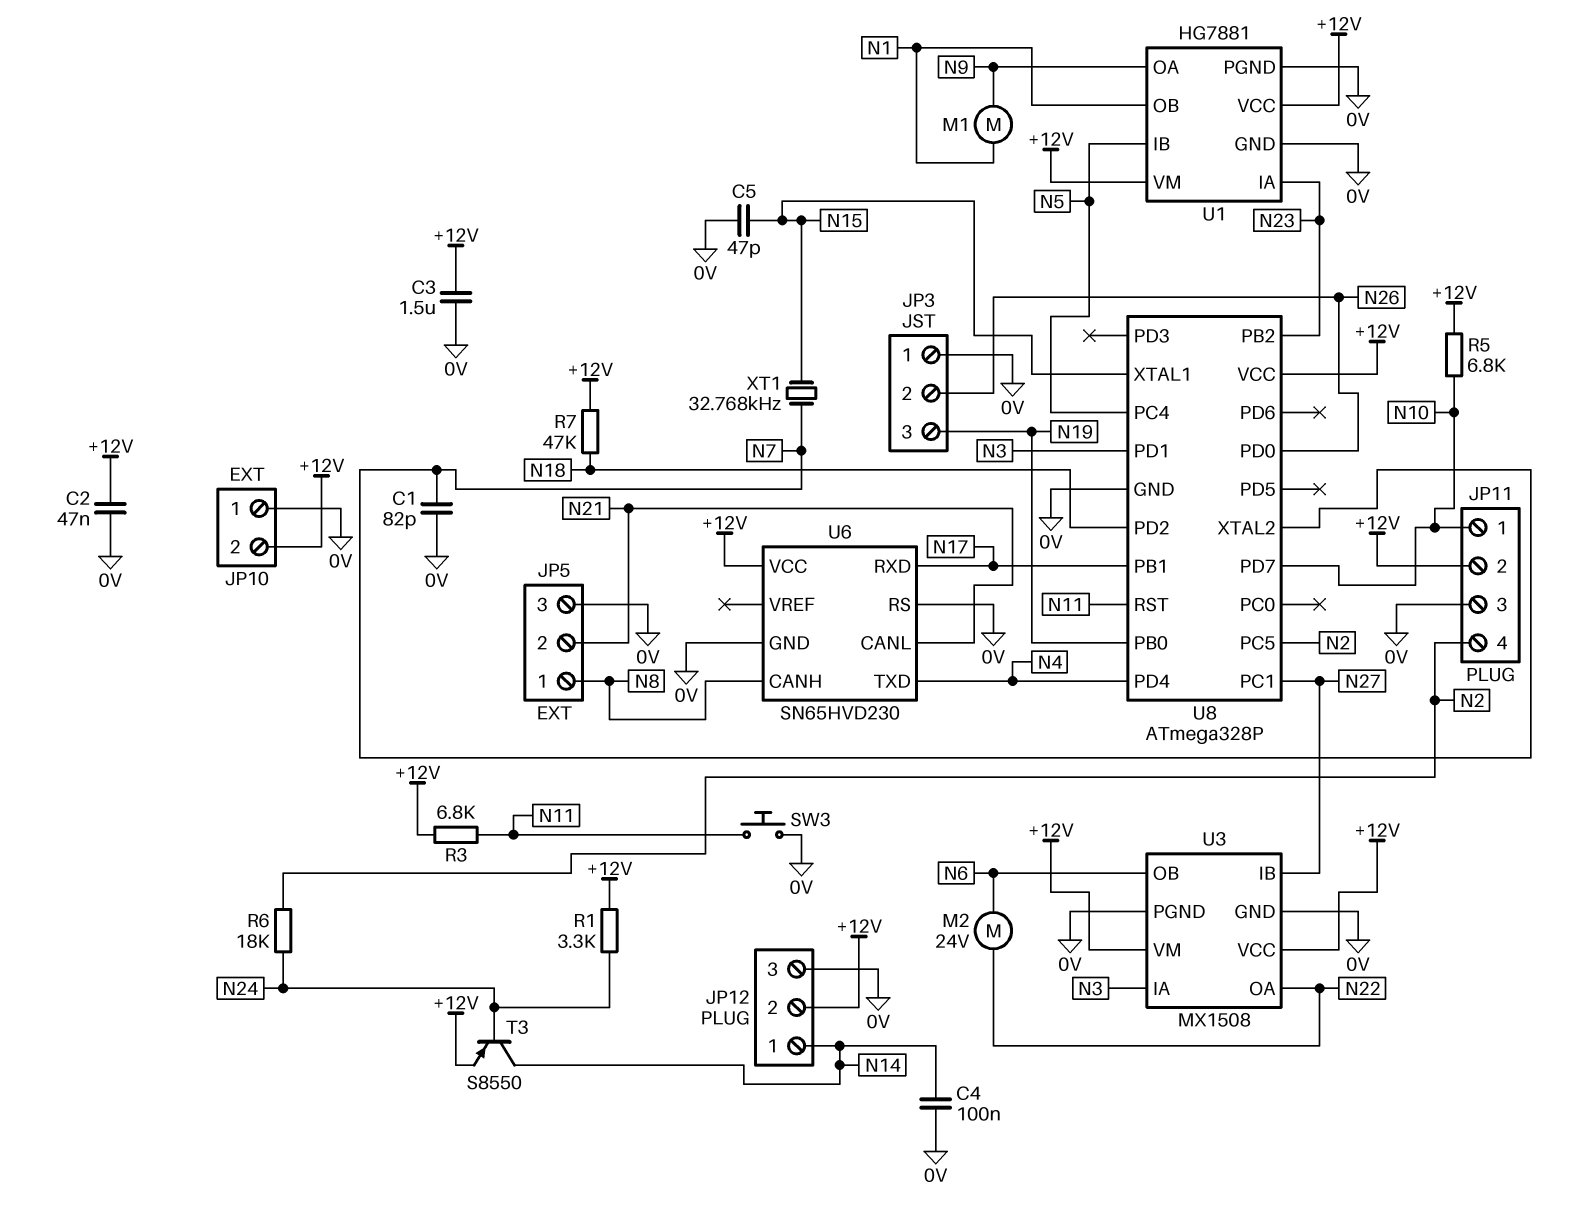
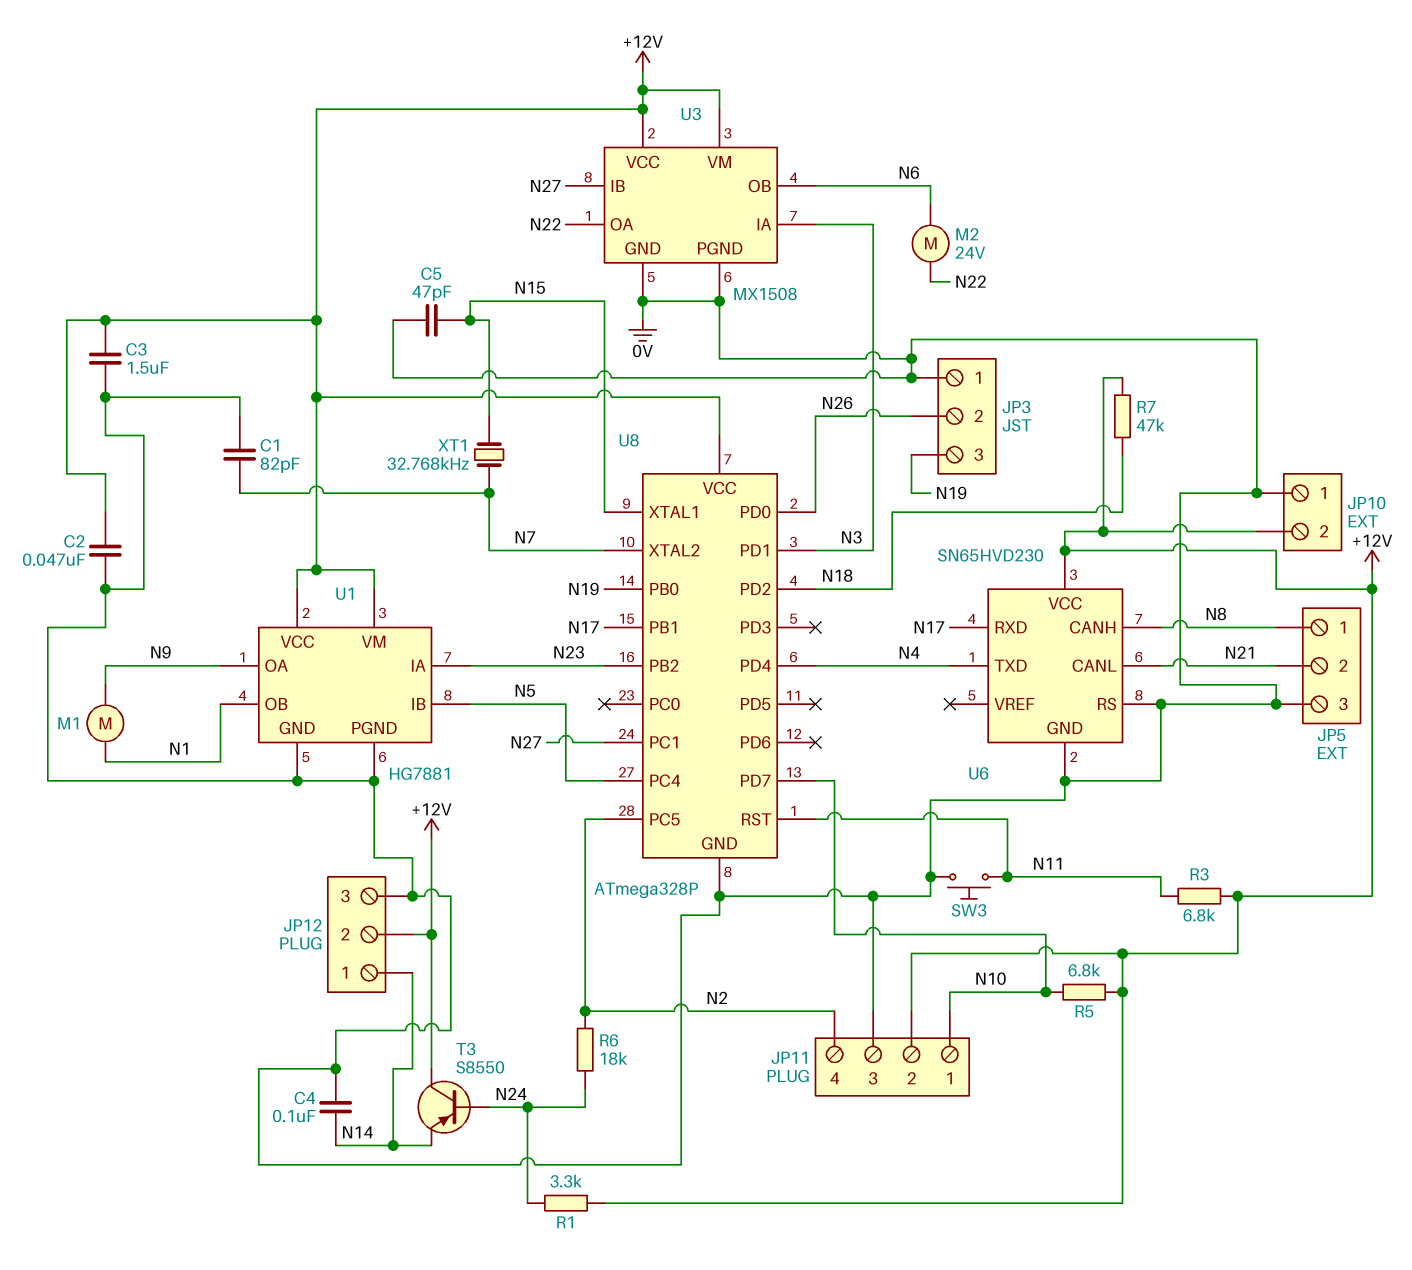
T3: PNP S8550 (B N24, C N14, E +12V) -> PNP S8550 (B N24, C +12V, E N14)

